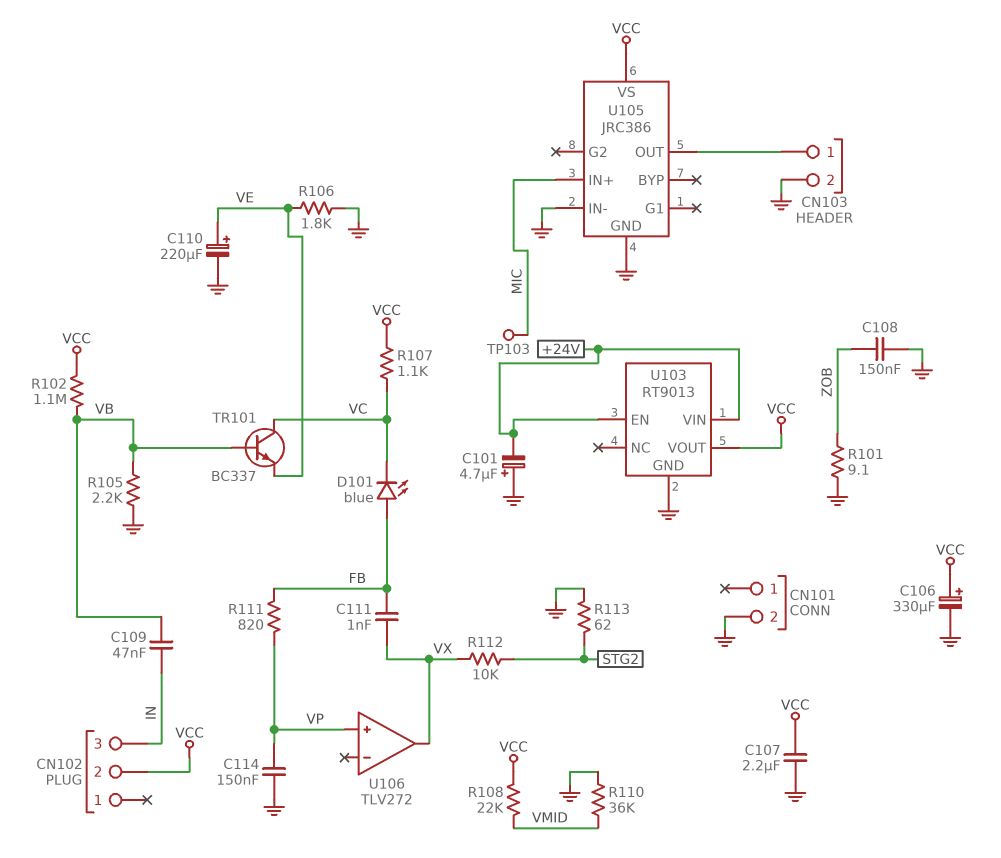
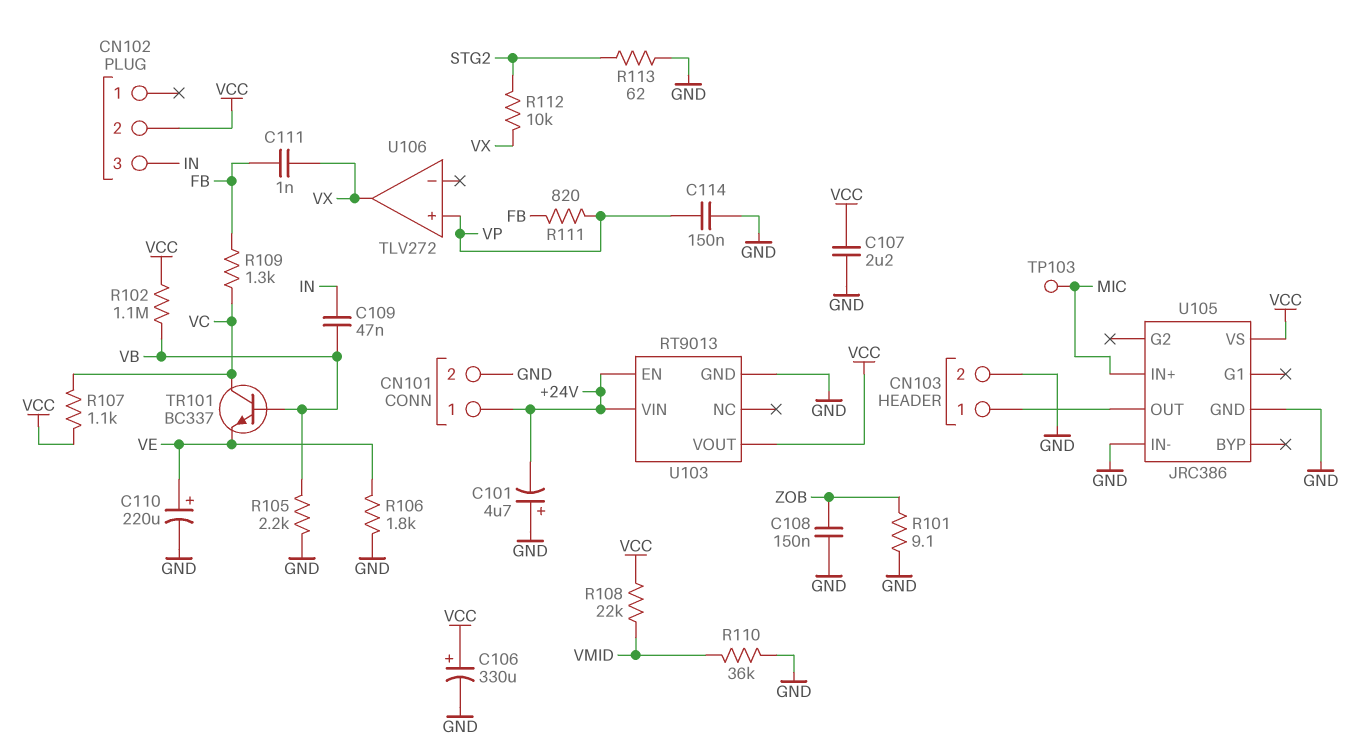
CN101 pin 1: none -> +24V
D101: LED blue (A FB, K VC) -> none
R109: none -> 1.3k (FB, VC)

